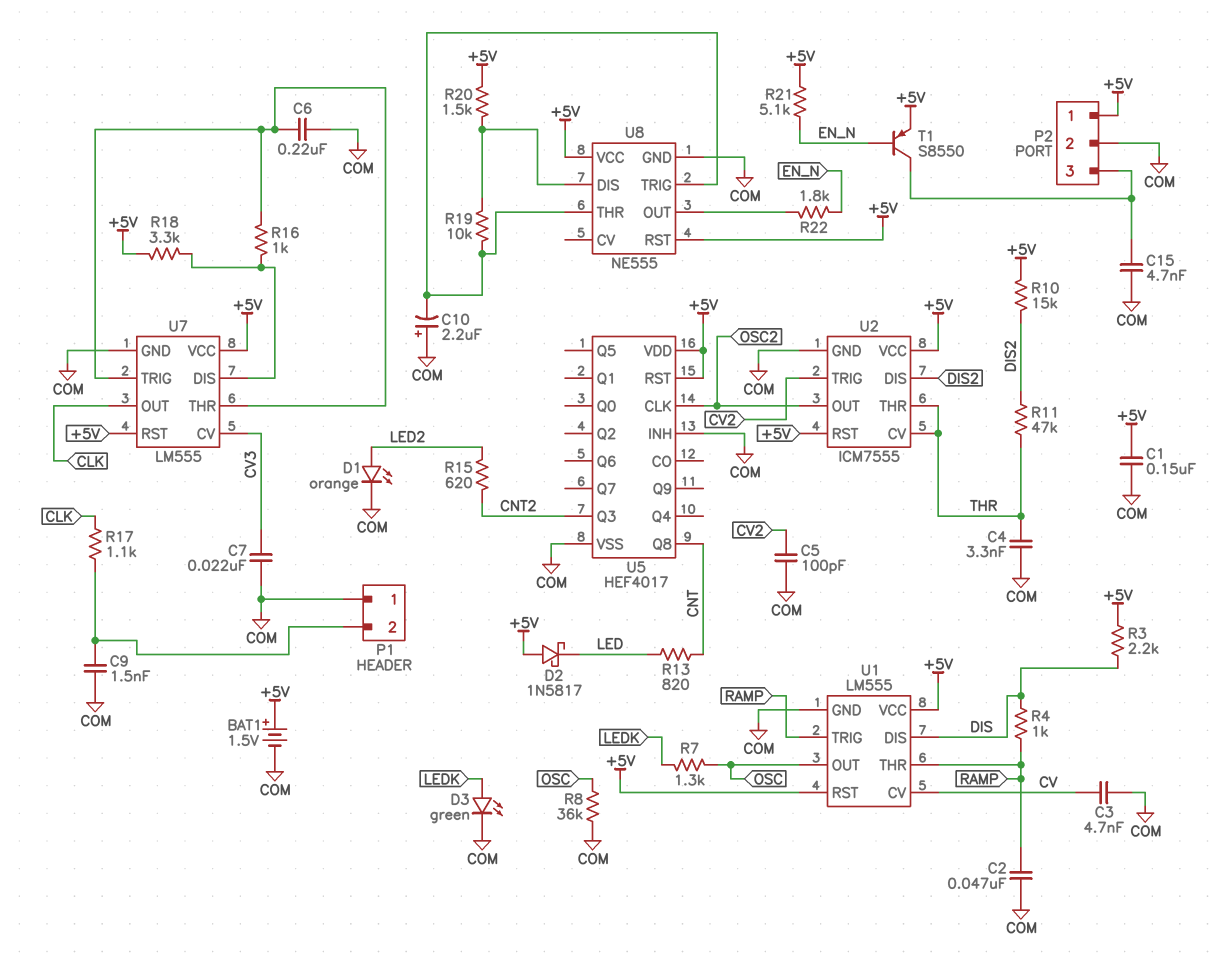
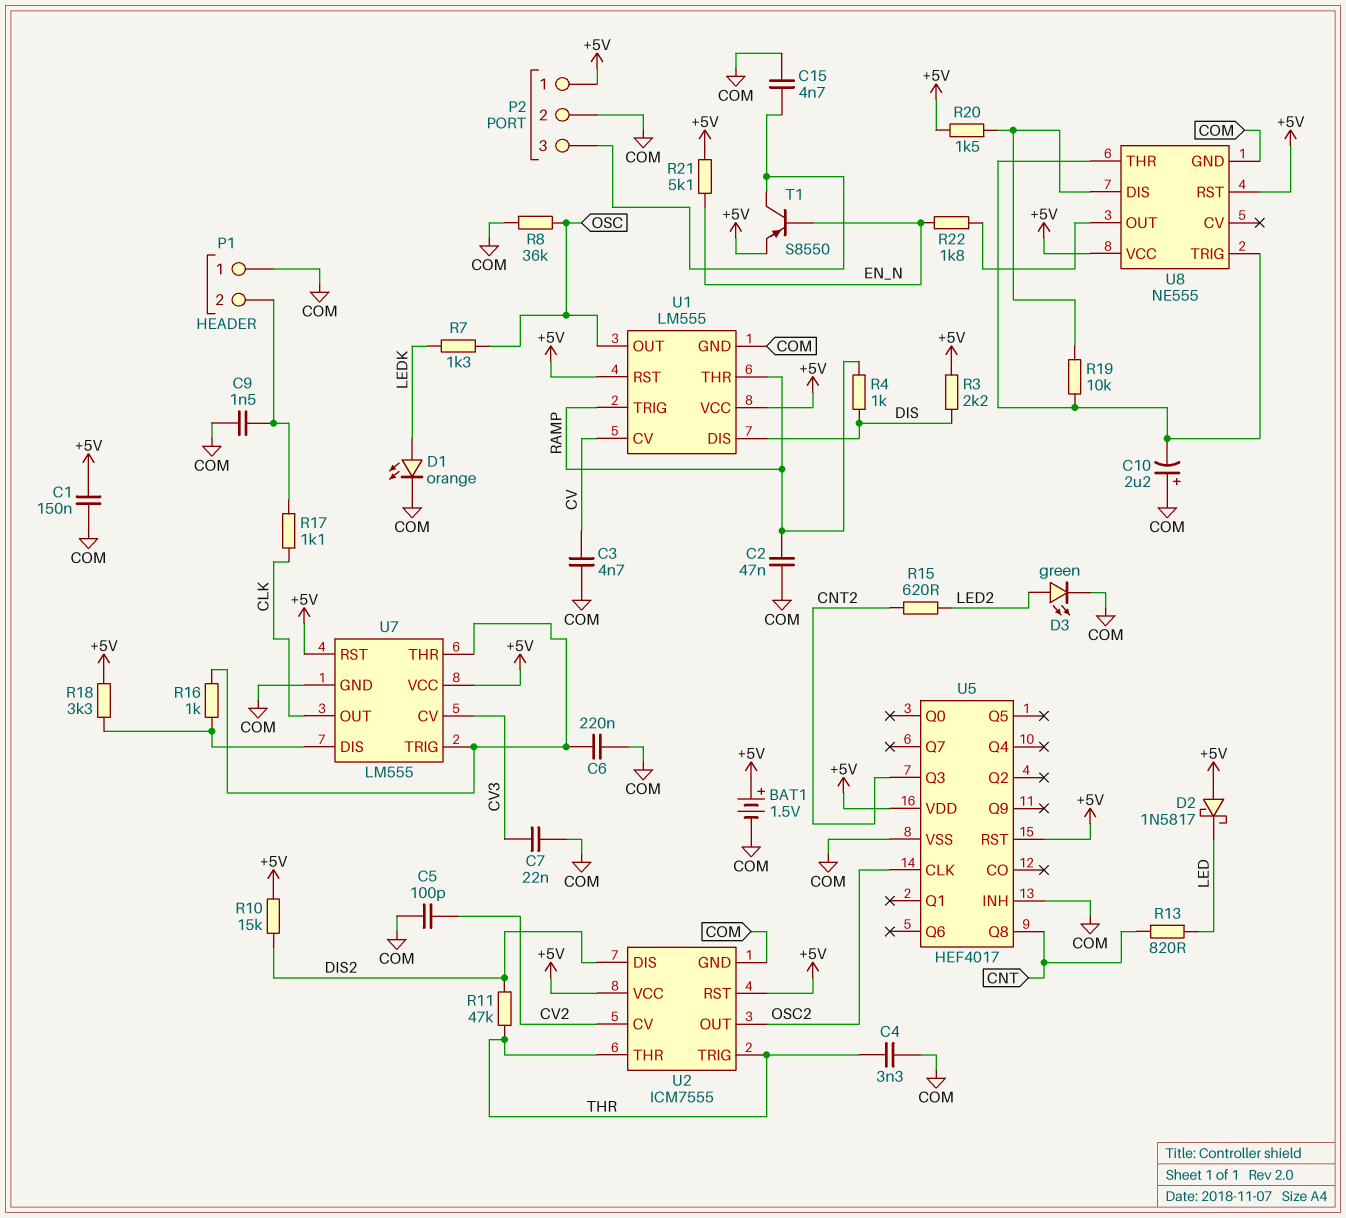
D1: LED orange (A LED2, K COM) -> LED orange (A LEDK, K COM)
D3: LED green (A LEDK, K COM) -> LED green (A LED2, K COM)
U2 pin CV: THR -> CV2
U2 pin TRIG: CV2 -> THR

